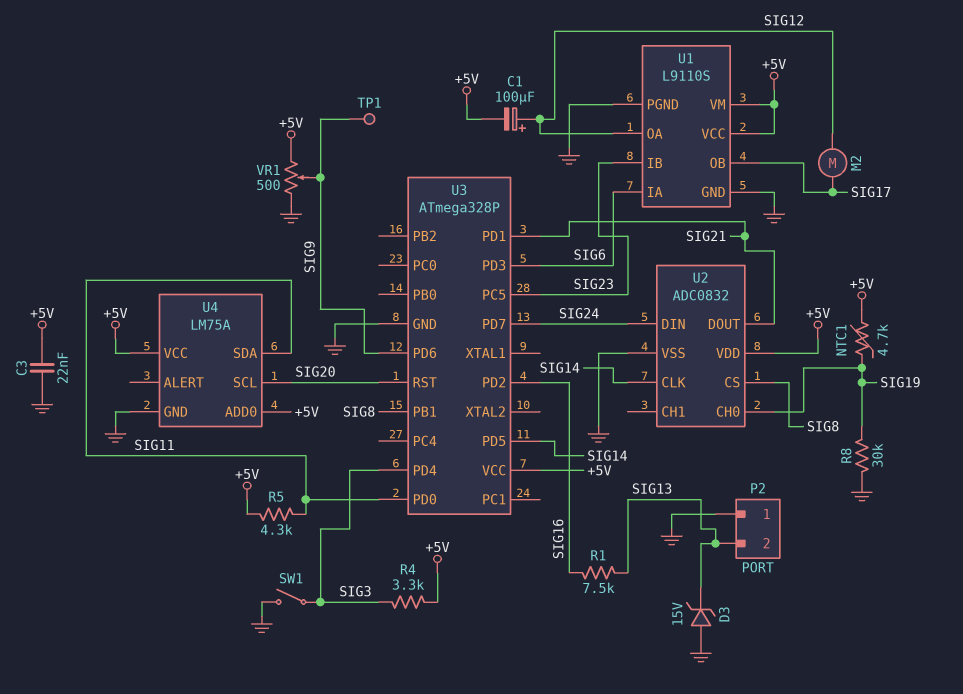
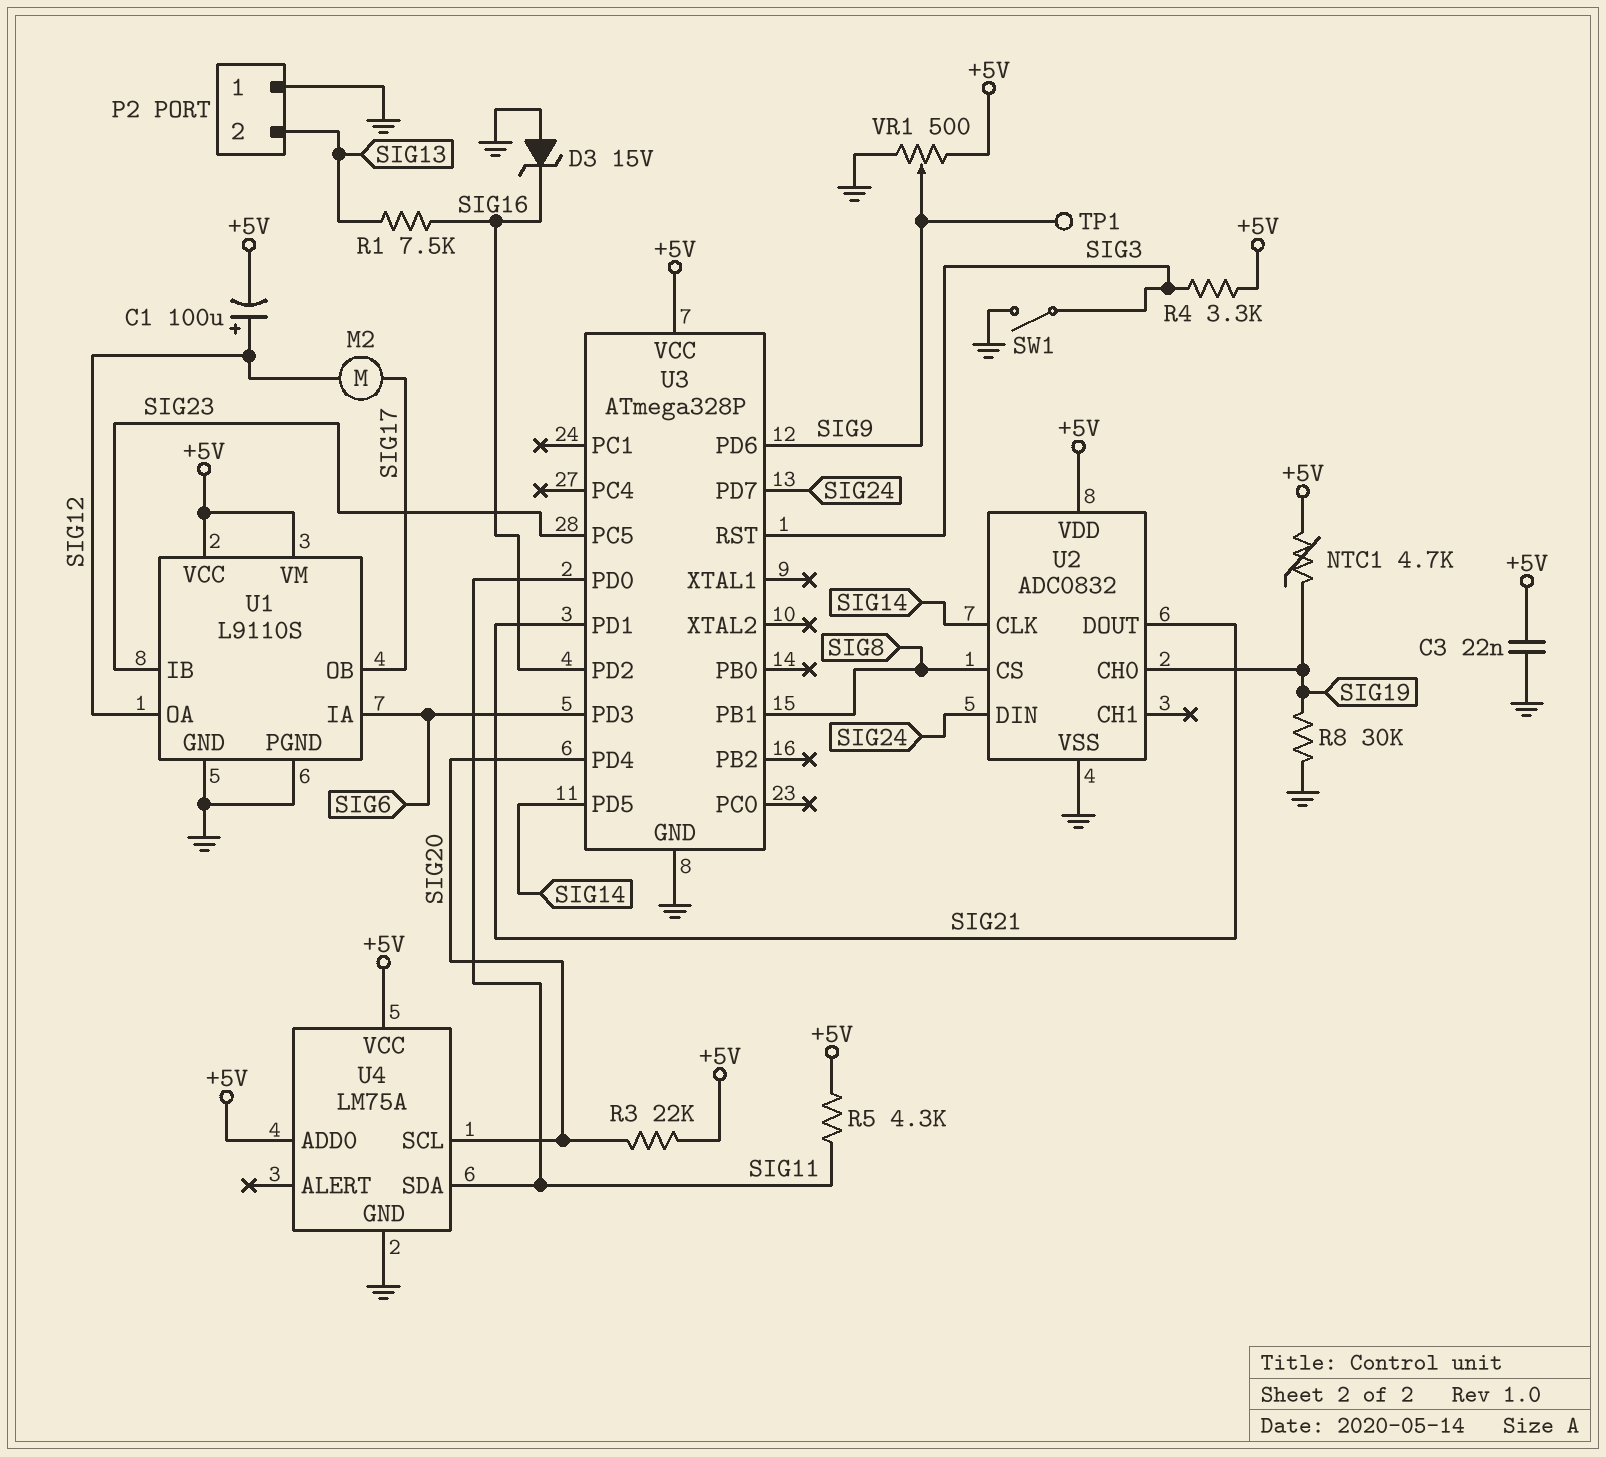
D3: zener 15V (A GND, K SIG13) -> zener 15V (A GND, K SIG16)
R3: none -> 22k (+5V, SIG20)
U3 pin PD4: SIG3 -> SIG20
U3 pin RST: SIG20 -> SIG3

